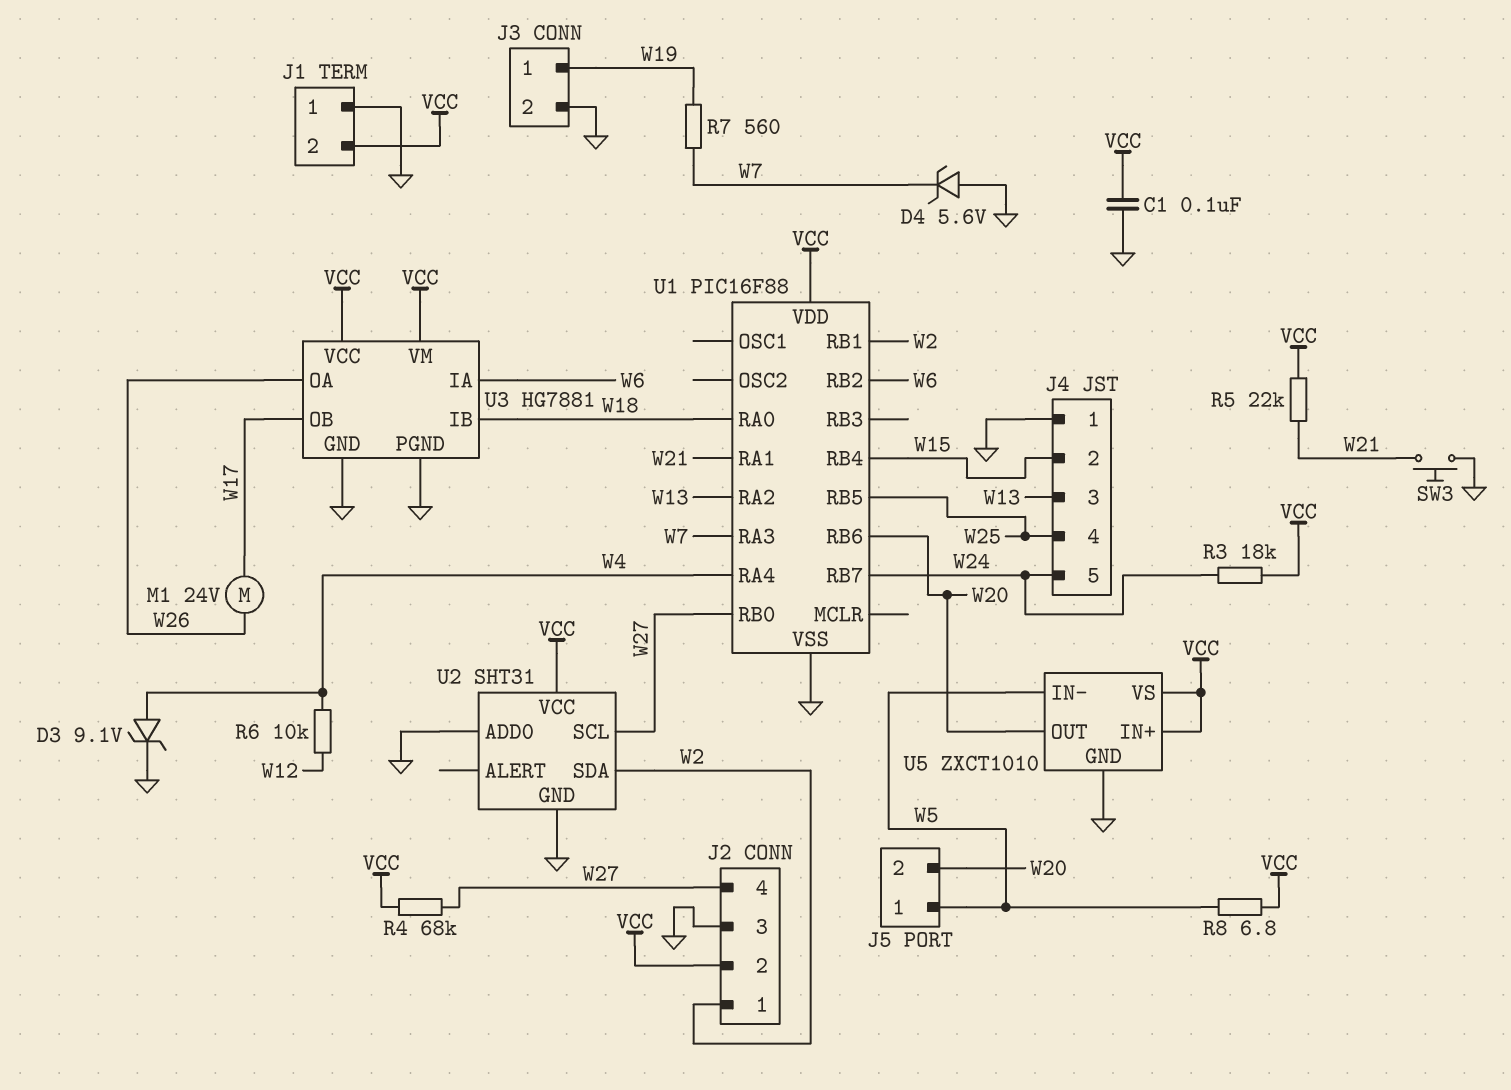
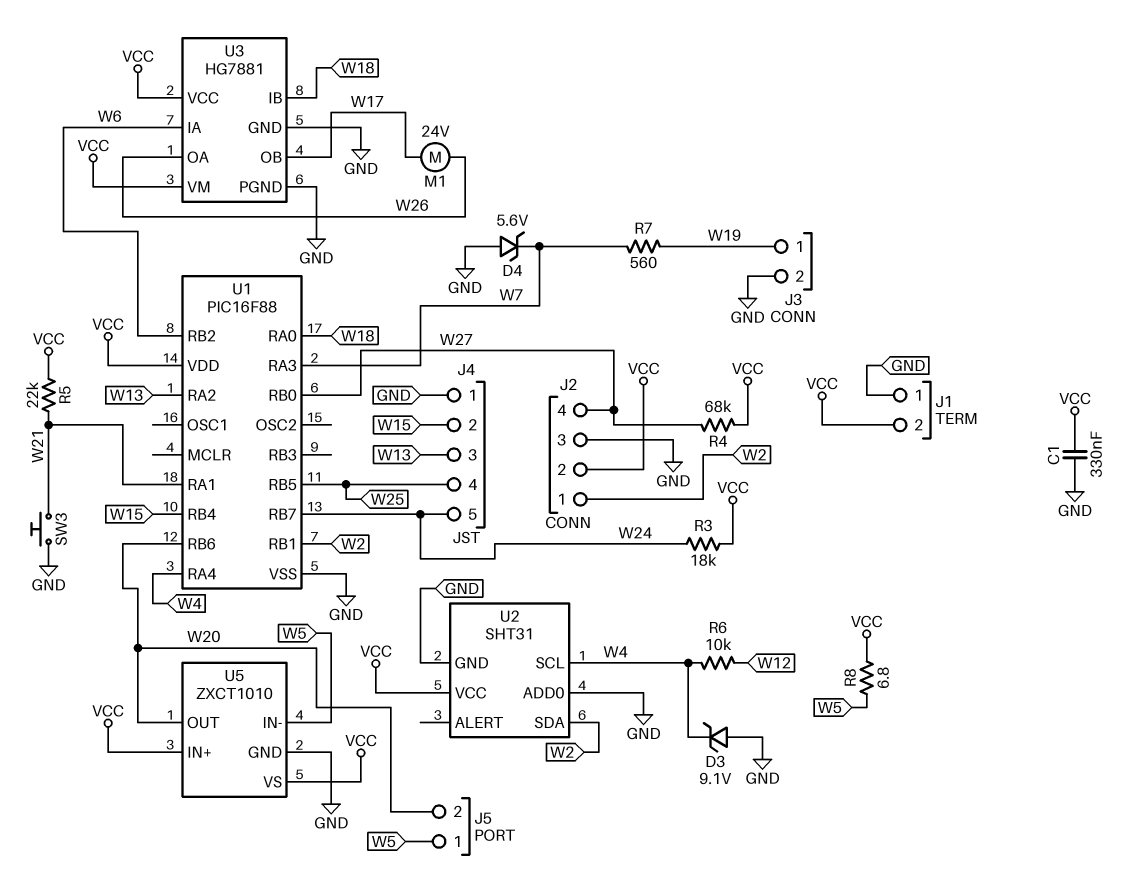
C1: 100nF (GND, VCC) -> 330nF (GND, VCC)
D3: zener 9.1V (A W4, K GND) -> zener 9.1V (A GND, K W4)
U2 pin SCL: W27 -> W4

